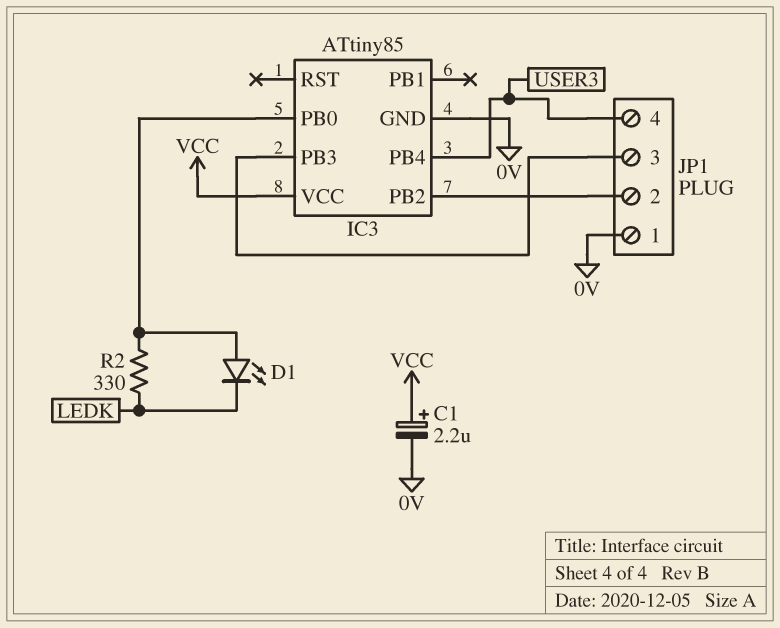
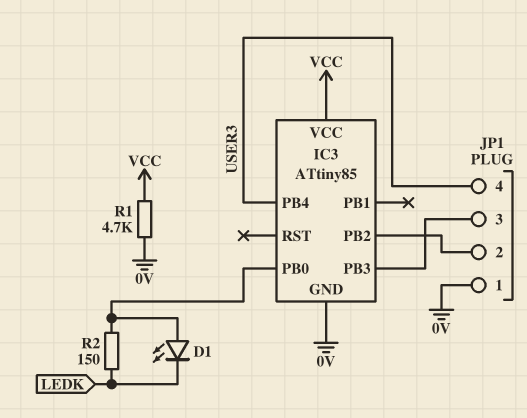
C1: 2.2uF (plus VCC, minus 0V) -> none
R1: none -> 4.7k (0V, VCC)
R2: 330 (IC3/PB0, LEDK) -> 150 (IC3/PB0, LEDK)

